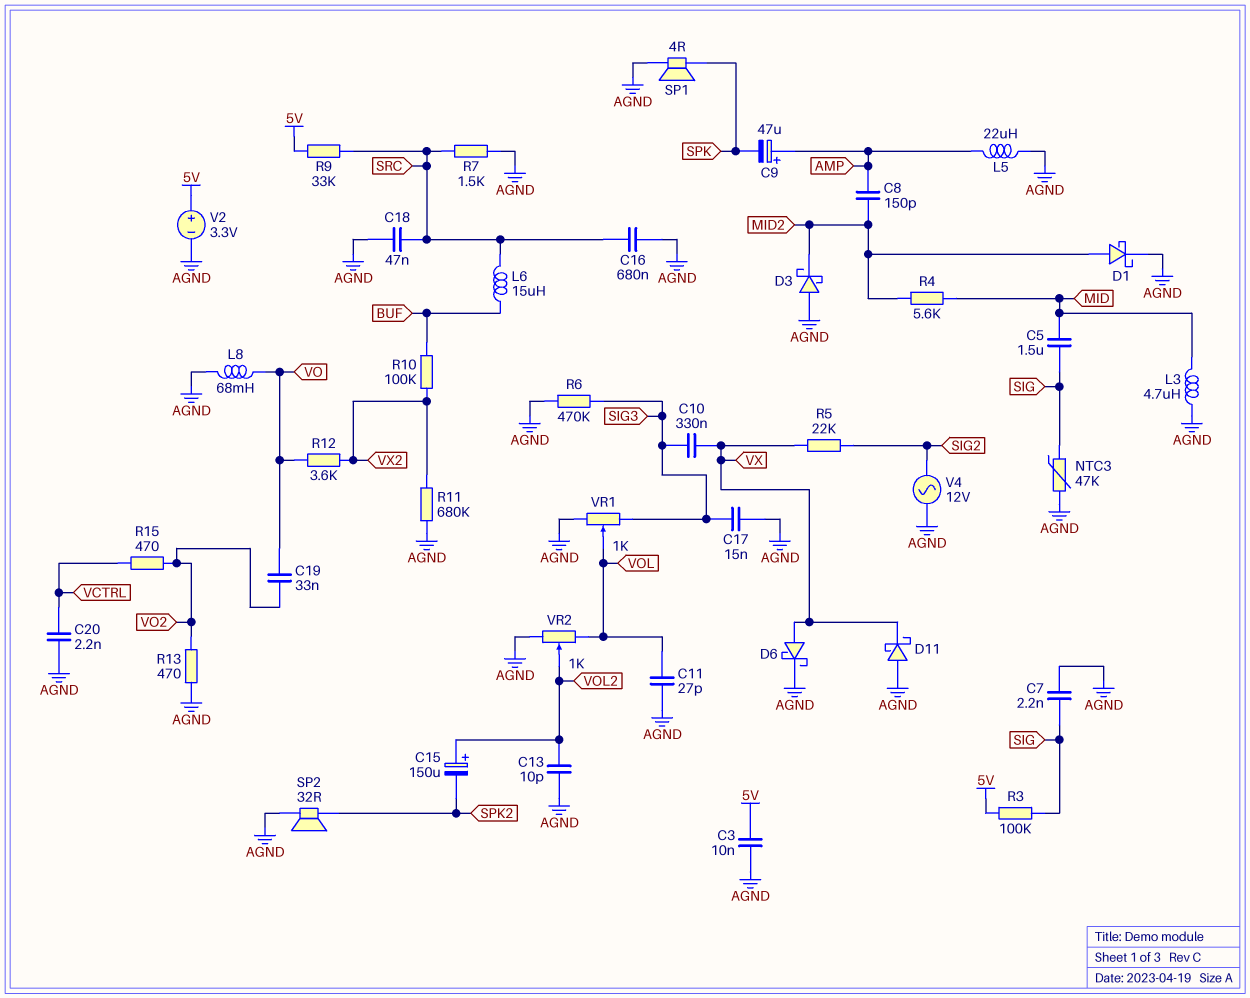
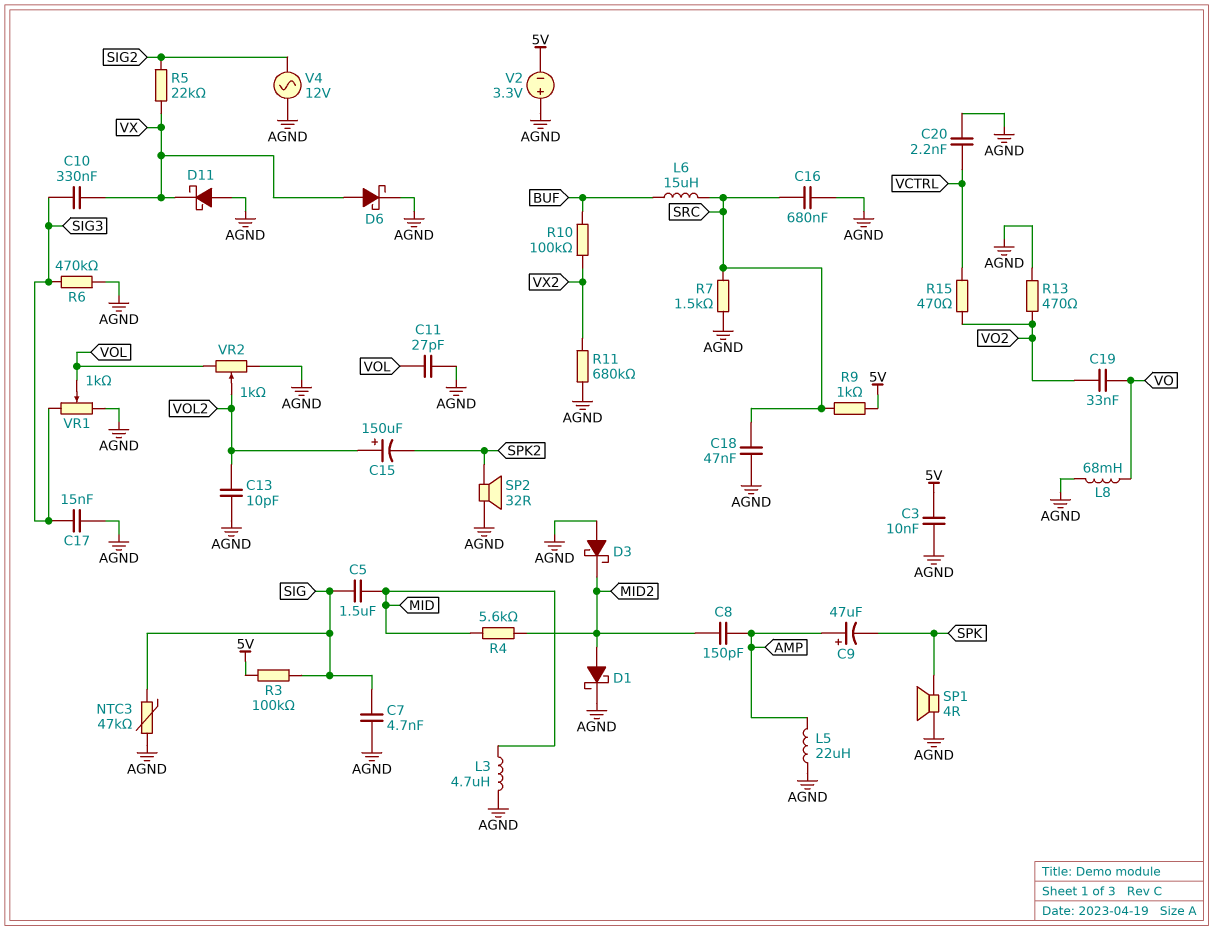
C7: 2.2nF (AGND, SIG) -> 4.7nF (AGND, SIG)
R9: 33k (5V, SRC) -> 1k (5V, SRC)
R12: 3.6k (VO, VX2) -> none
V2: 3.3V (plus 5V, minus AGND) -> 3.3V (plus AGND, minus 5V)

